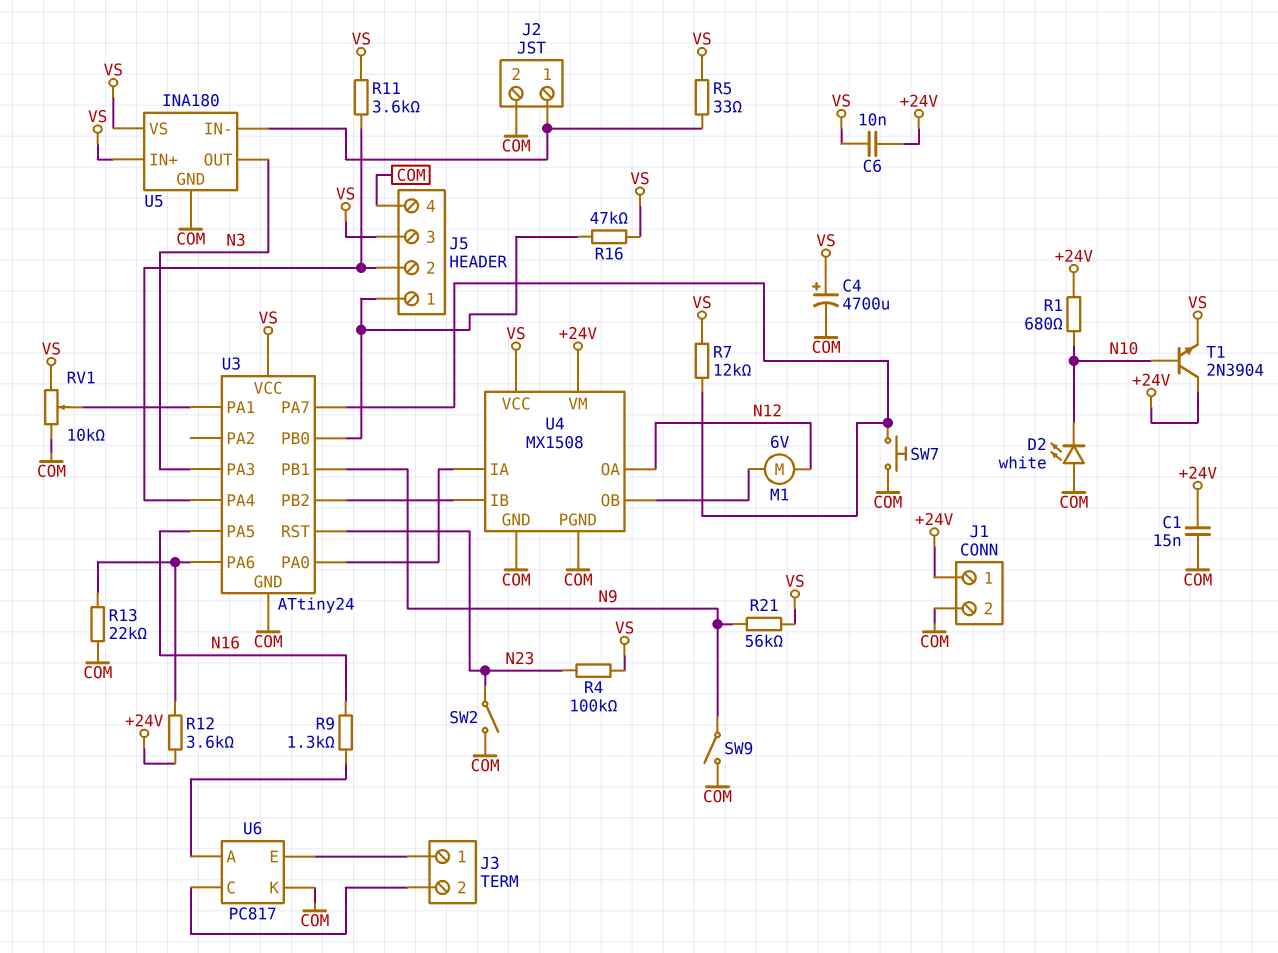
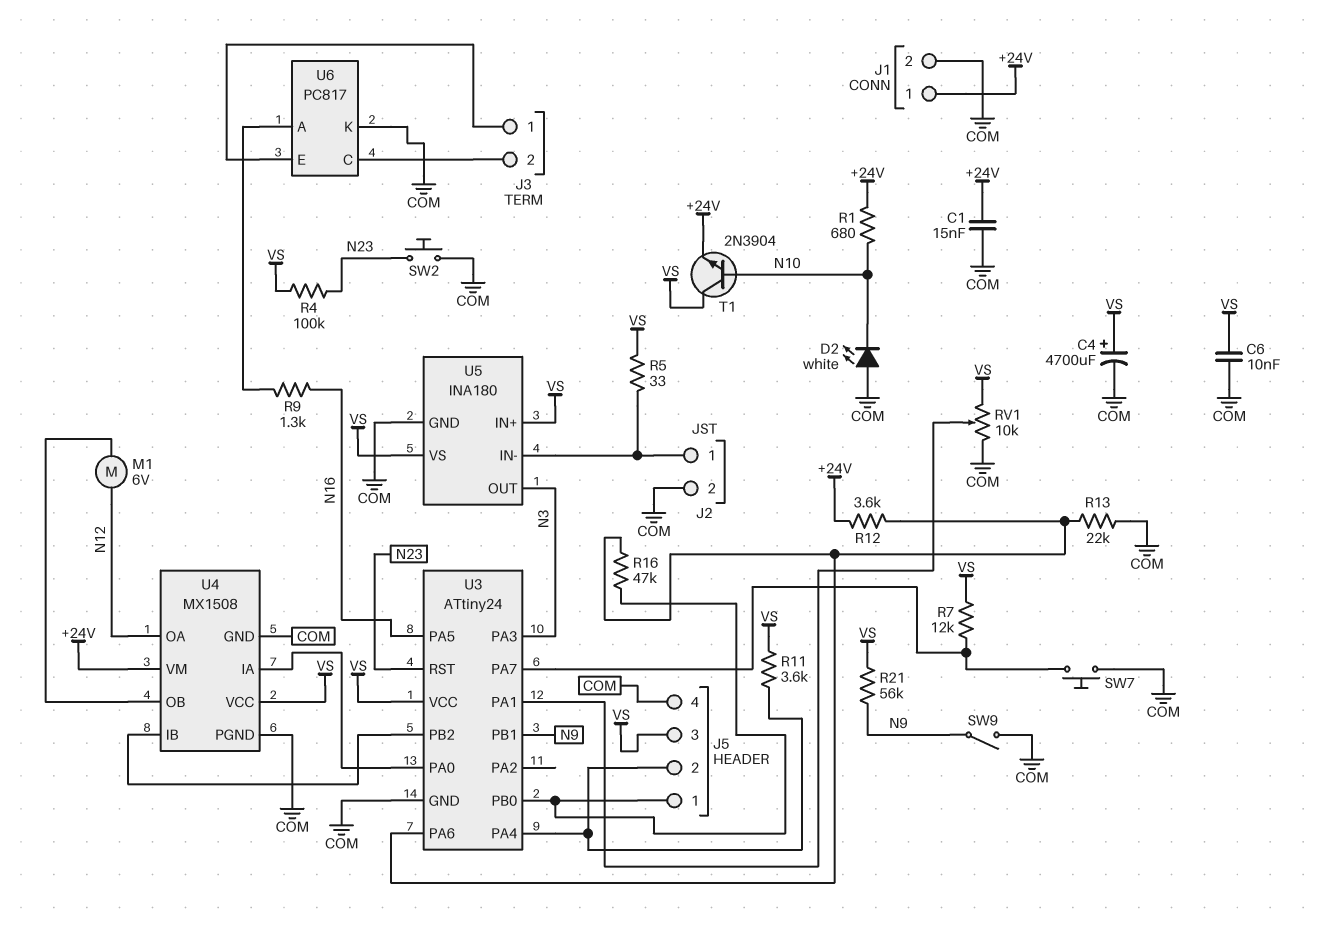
C6: 10nF (+24V, VS) -> 10nF (COM, VS)
R16: 47k (J5/1, VS) -> 47k (J5/1, U3/PA6)
SW2: switch (COM, N23) -> button (COM, N23)
T1: NPN 2N3904 (B N10, C +24V, E VS) -> NPN 2N3904 (B N10, C VS, E +24V)

